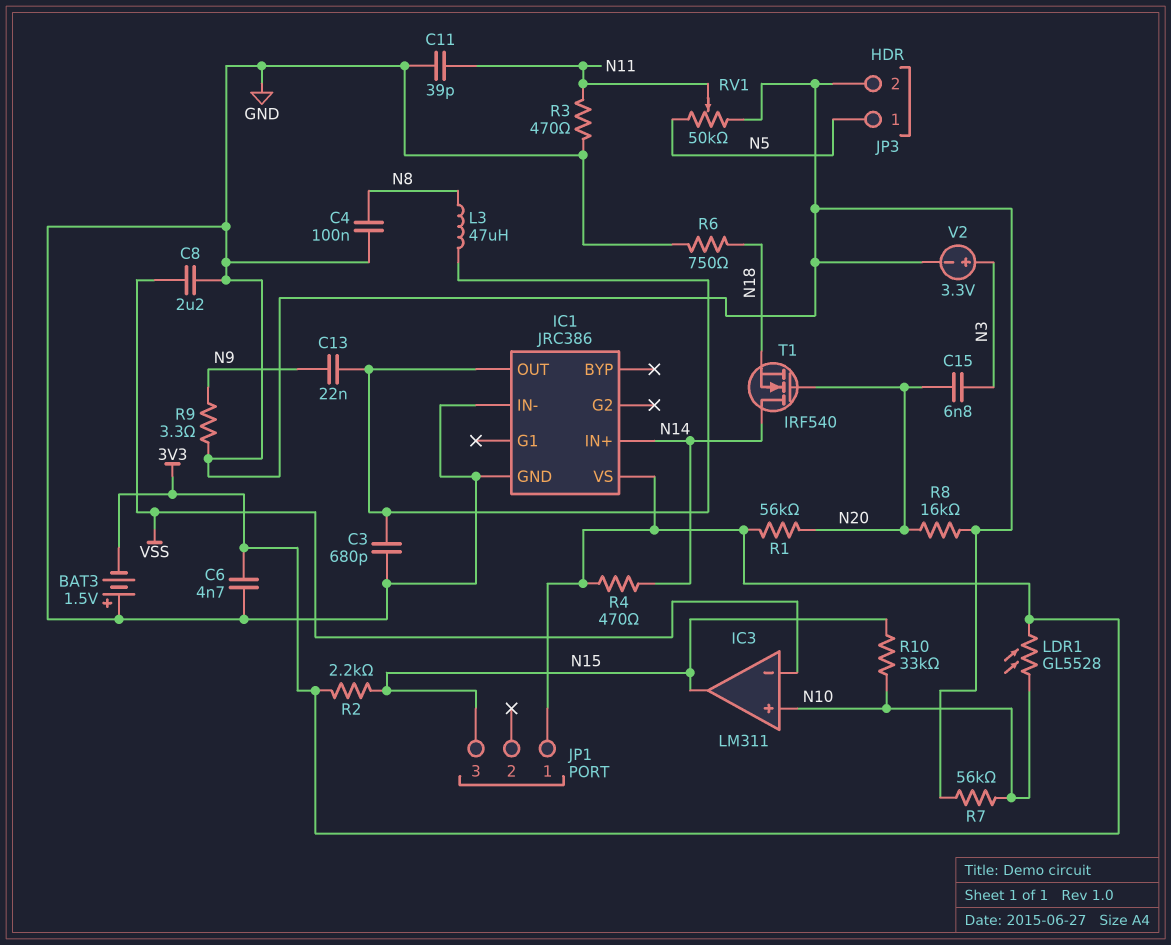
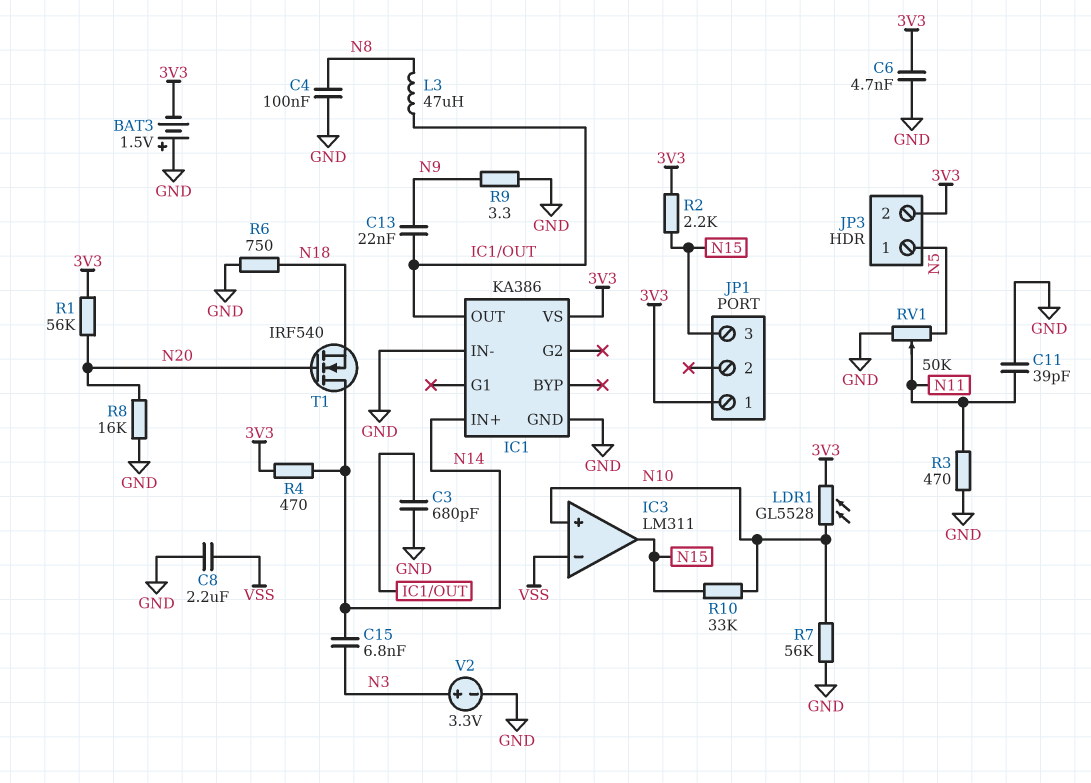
C15: 6.8nF (N3, N20) -> 6.8nF (N3, N14)
IC1: JRC386 -> KA386
JP3 pin 2: GND -> 3V3

